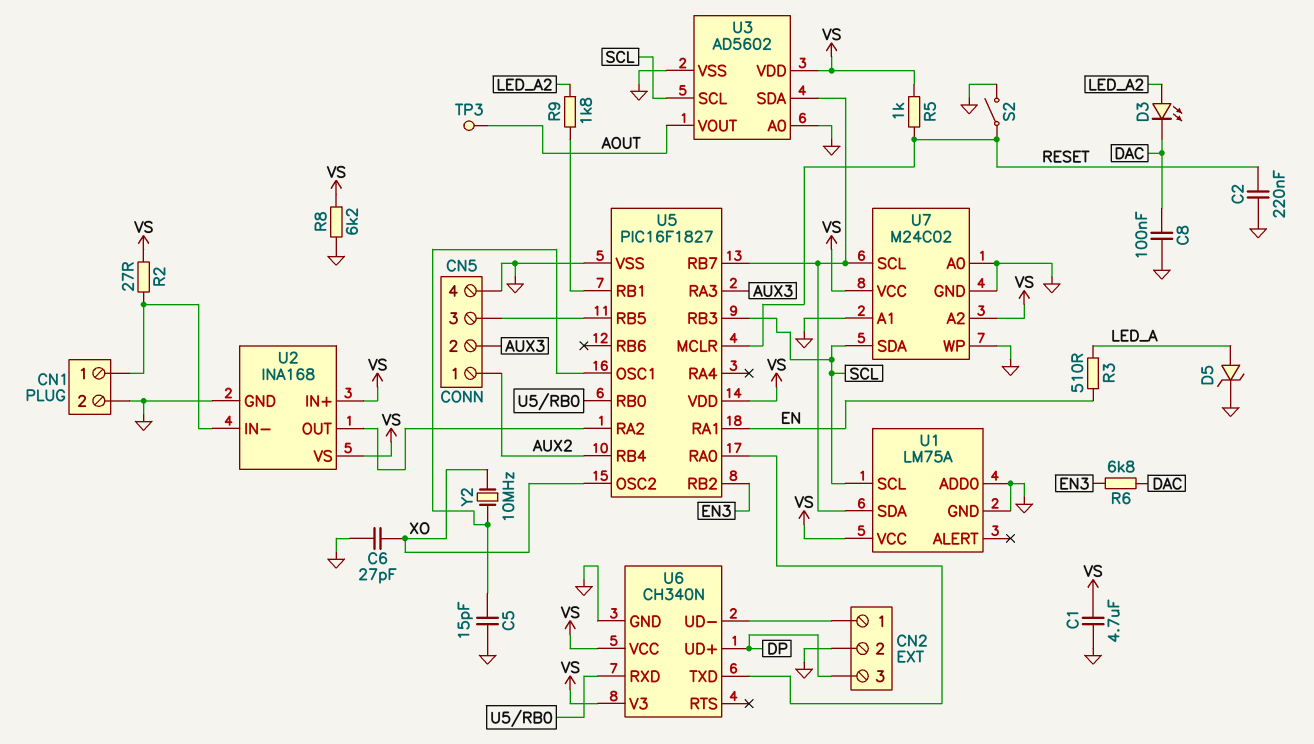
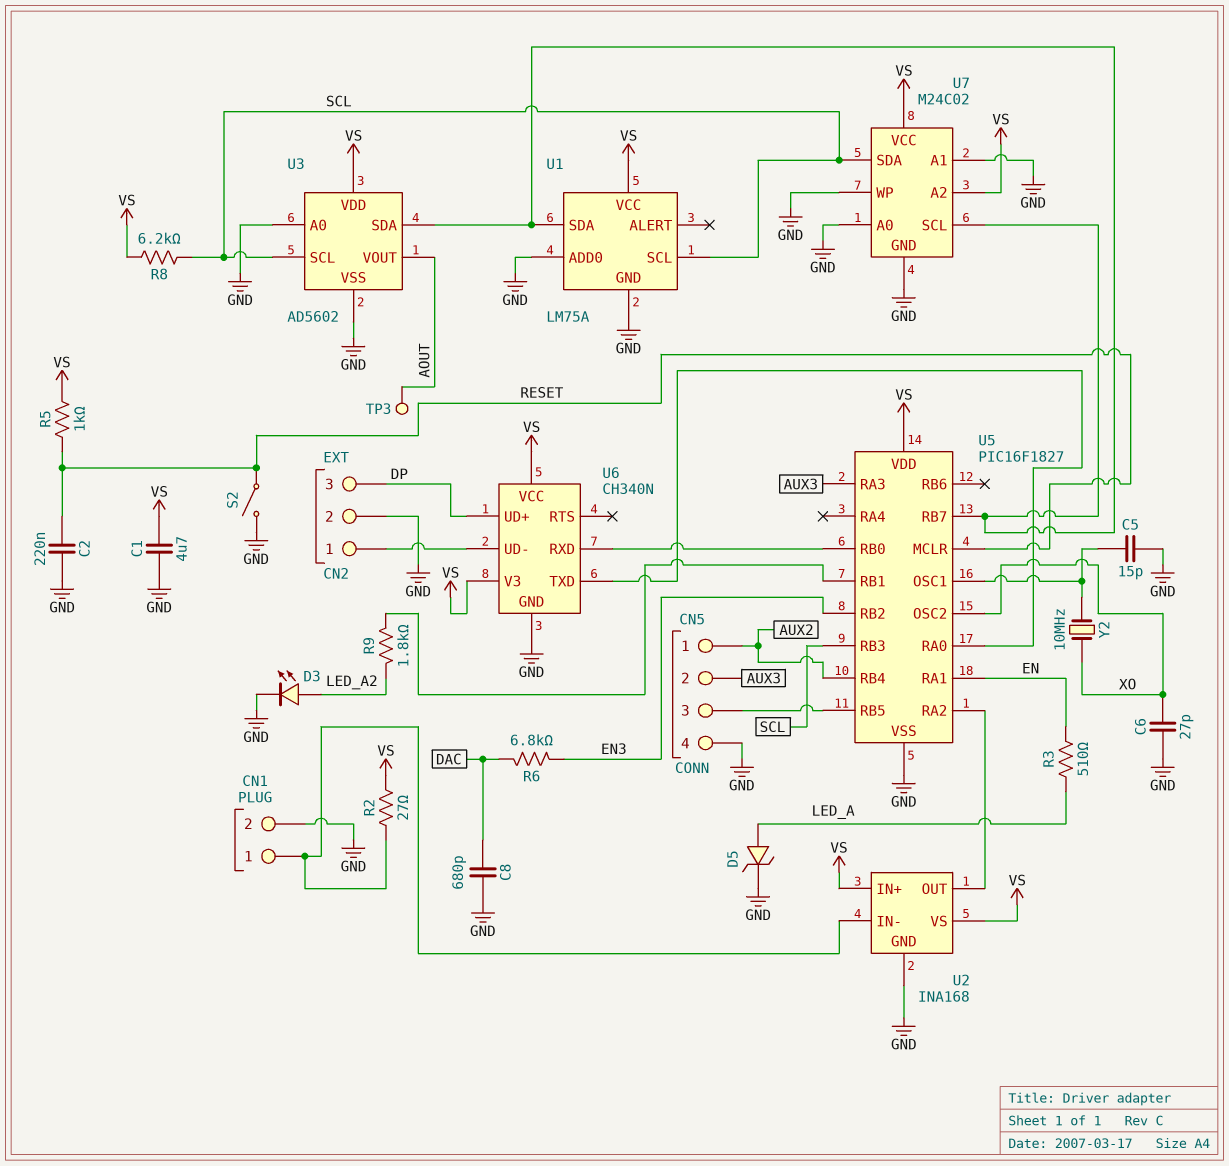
C8: 100nF (DAC, GND) -> 680pF (DAC, GND)
D3: LED (A LED_A2, K DAC) -> LED (A LED_A2, K GND)
R8: 6.2k (GND, VS) -> 6.2k (SCL, VS)

